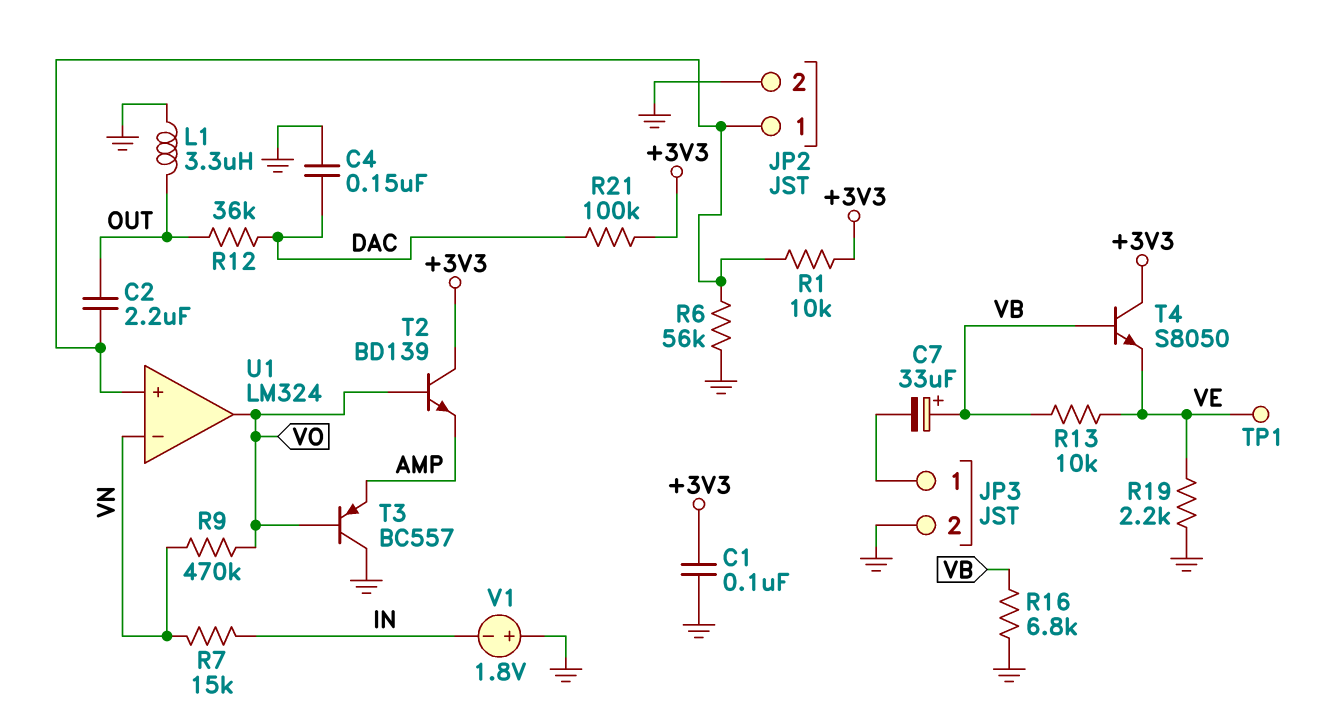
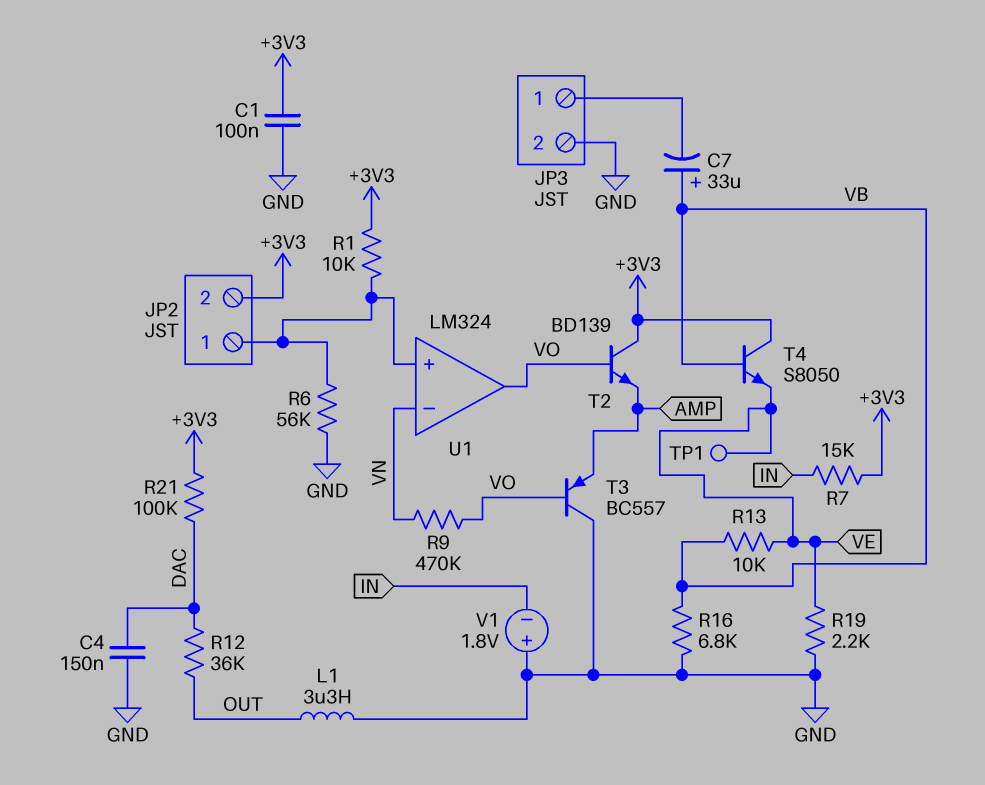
C2: 2.2uF (JP2/1, OUT) -> none
JP2 pin 2: GND -> +3V3
R7: 15k (IN, VN) -> 15k (+3V3, IN)

